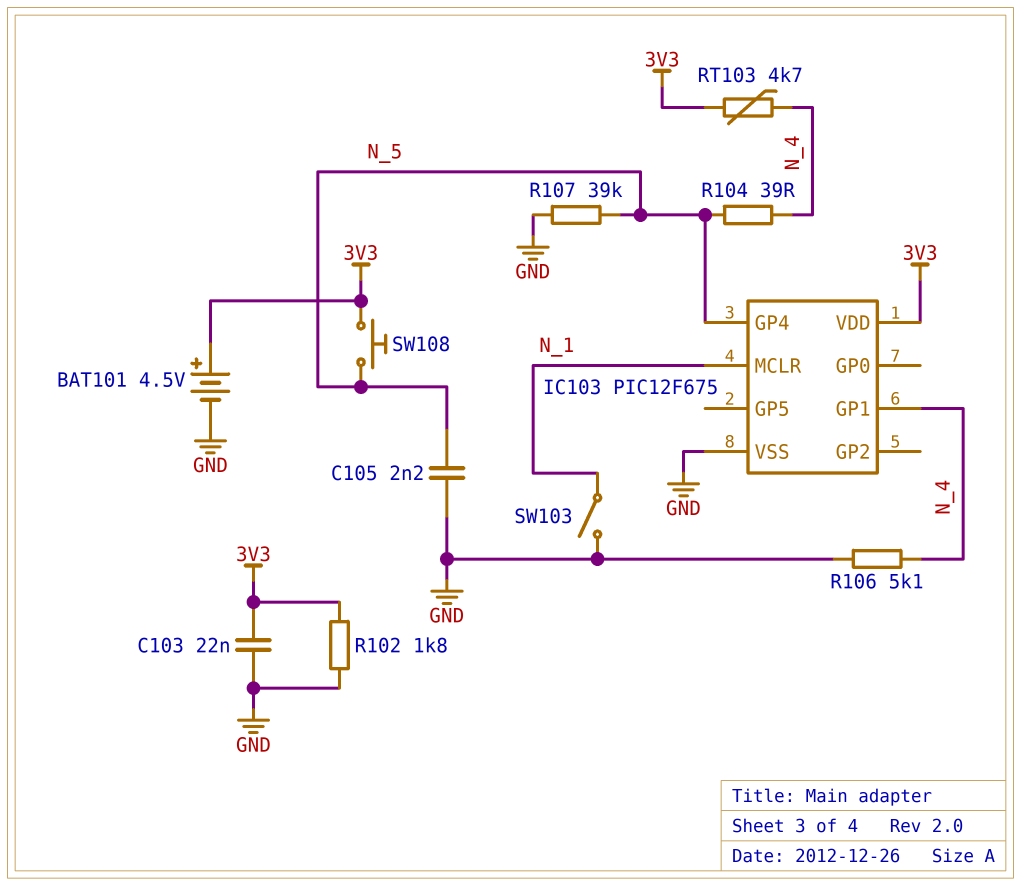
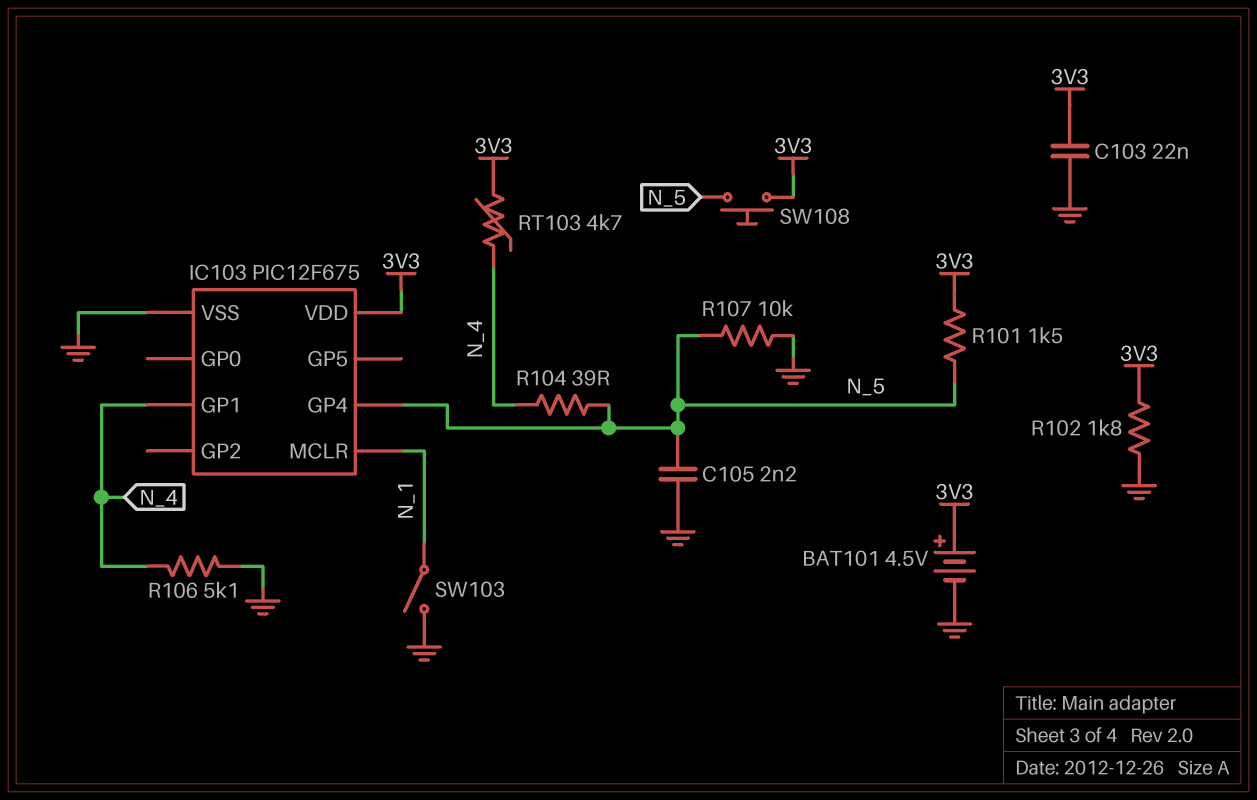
R101: none -> 1.5k (3V3, N_5)
R107: 39k (GND, N_5) -> 10k (GND, N_5)

